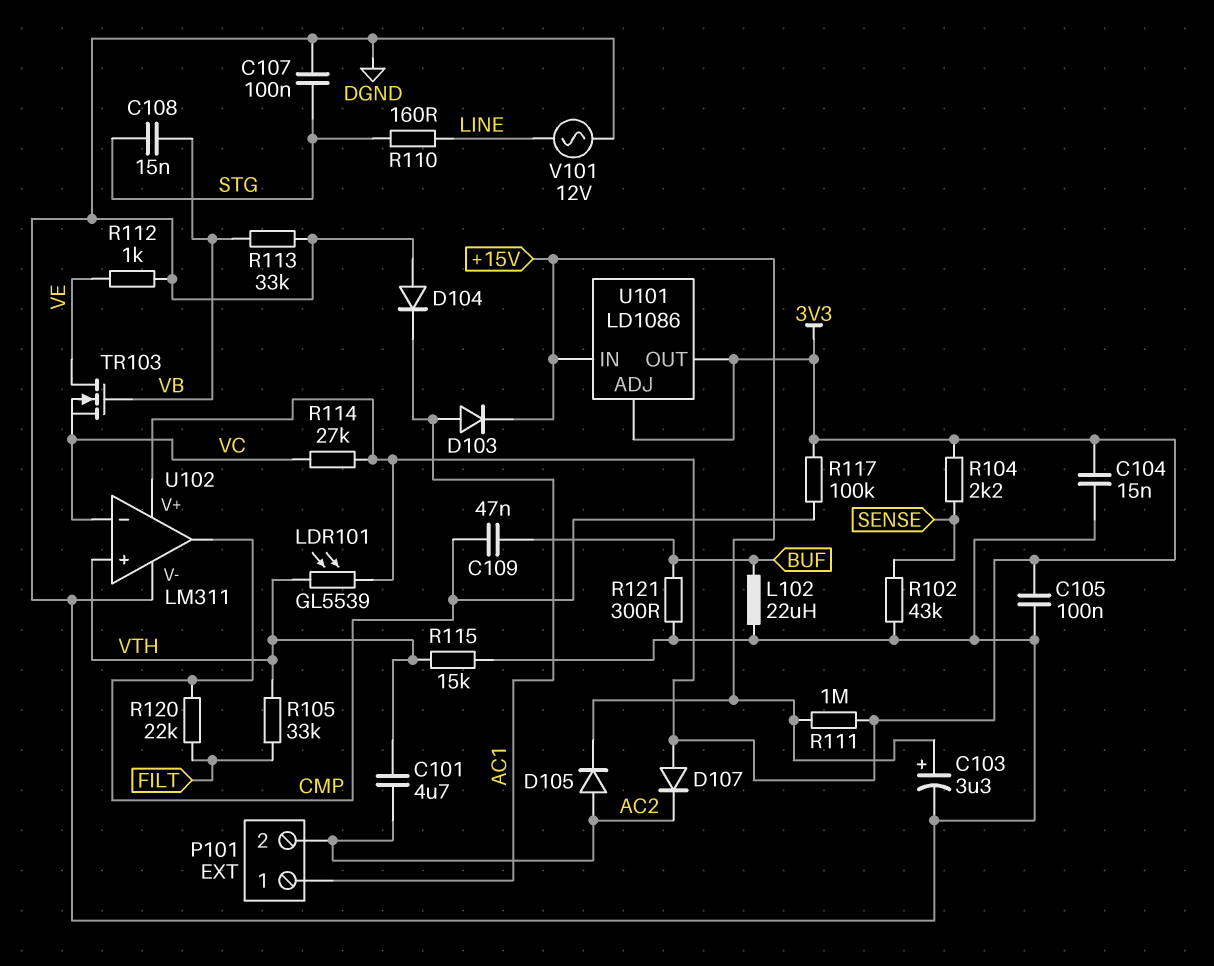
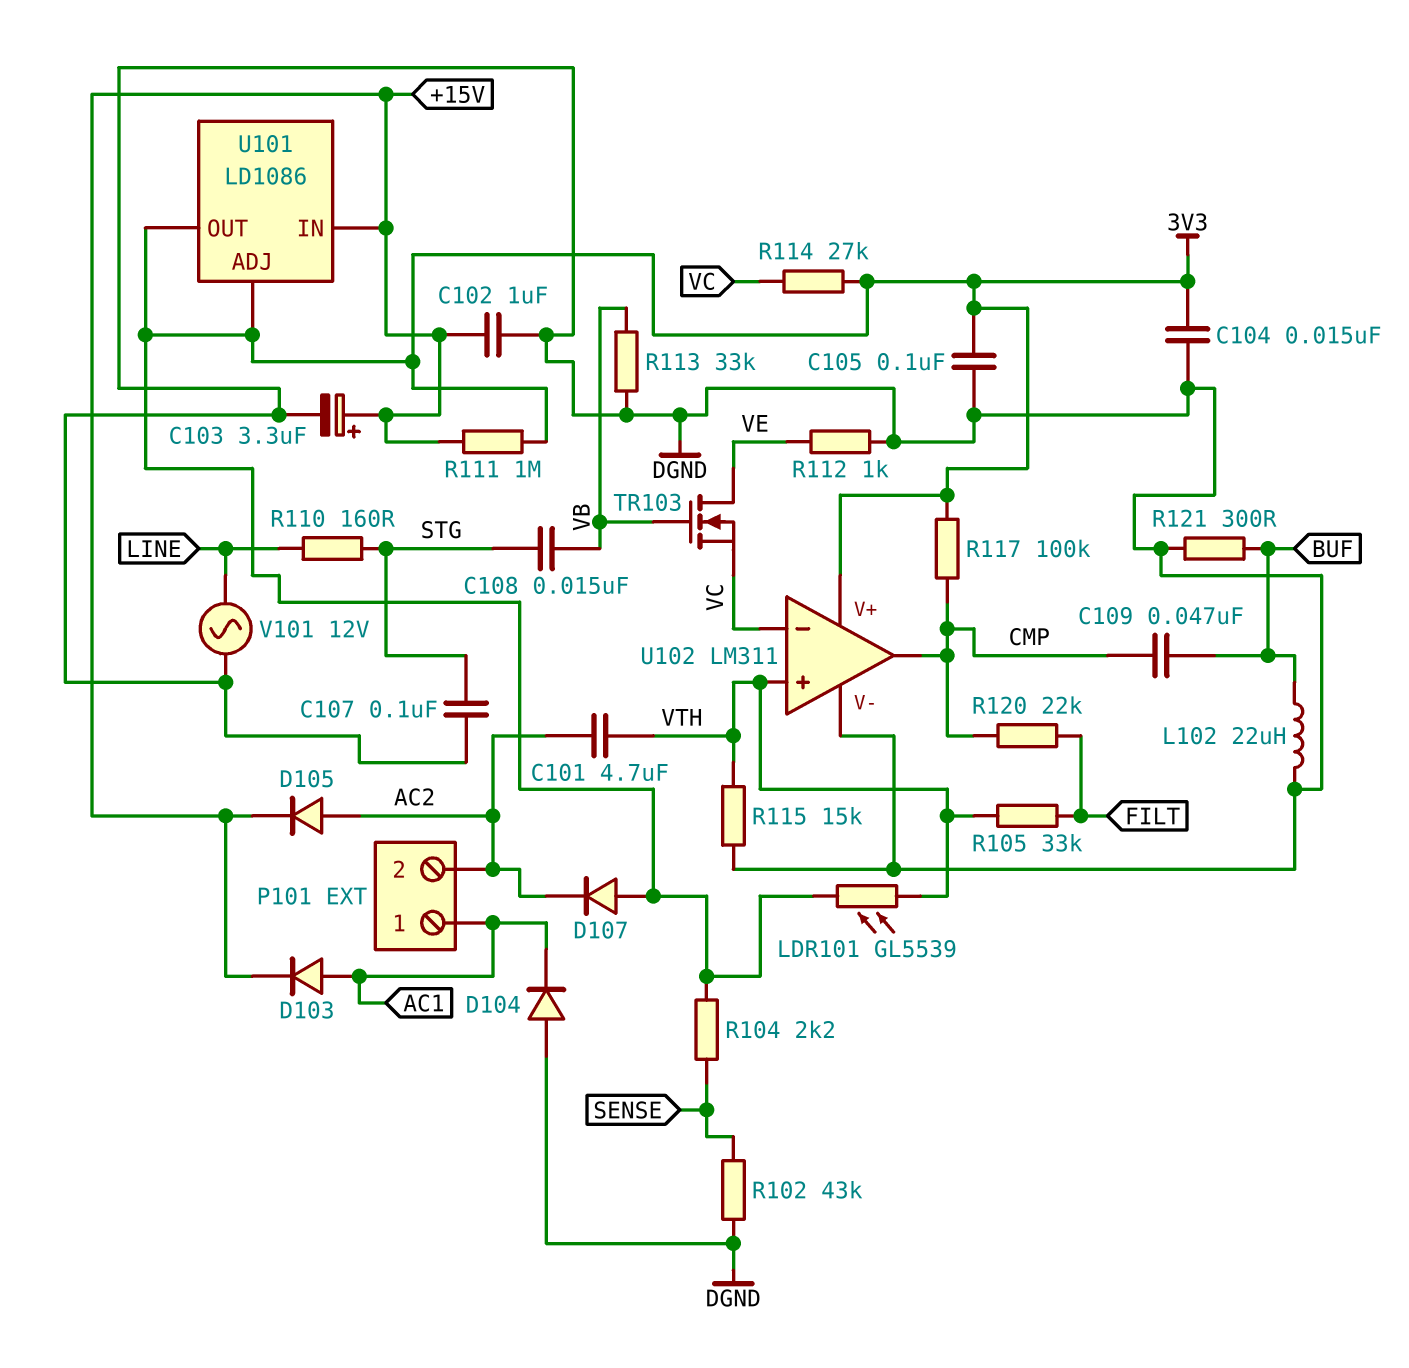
C102: none -> 1uF (+15V, DGND)

